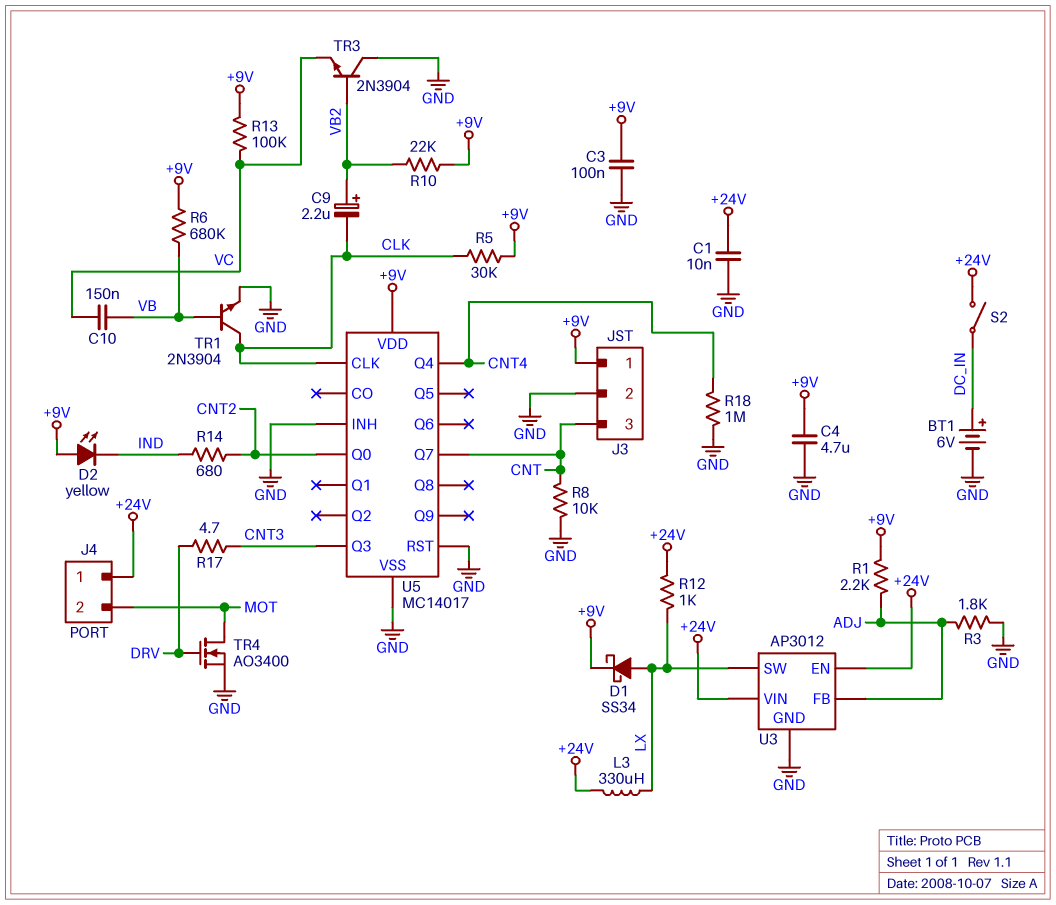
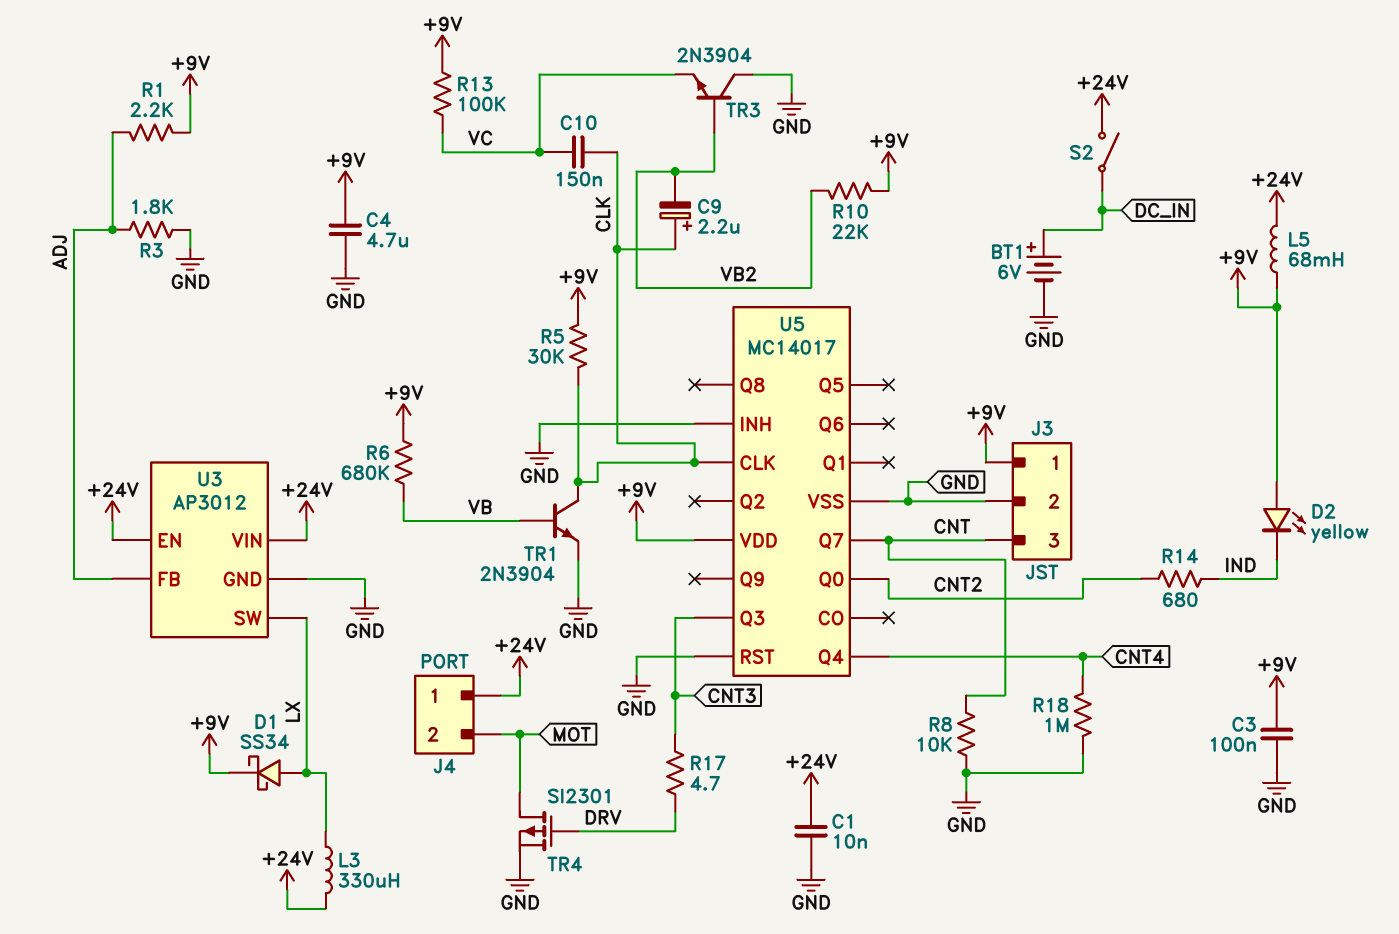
C9: 2.2uF (plus VB2, minus CLK) -> 2.2uF (plus CLK, minus VB2)
C10: 150nF (VB, VC) -> 150nF (CLK, VC)
L5: none -> 68mH (+9V, +24V)
R12: 1k (+24V, LX) -> none
TR4: NMOS AO3400 (G DRV, D MOT, S GND) -> PMOS SI2301 (G DRV, D MOT, S GND)

